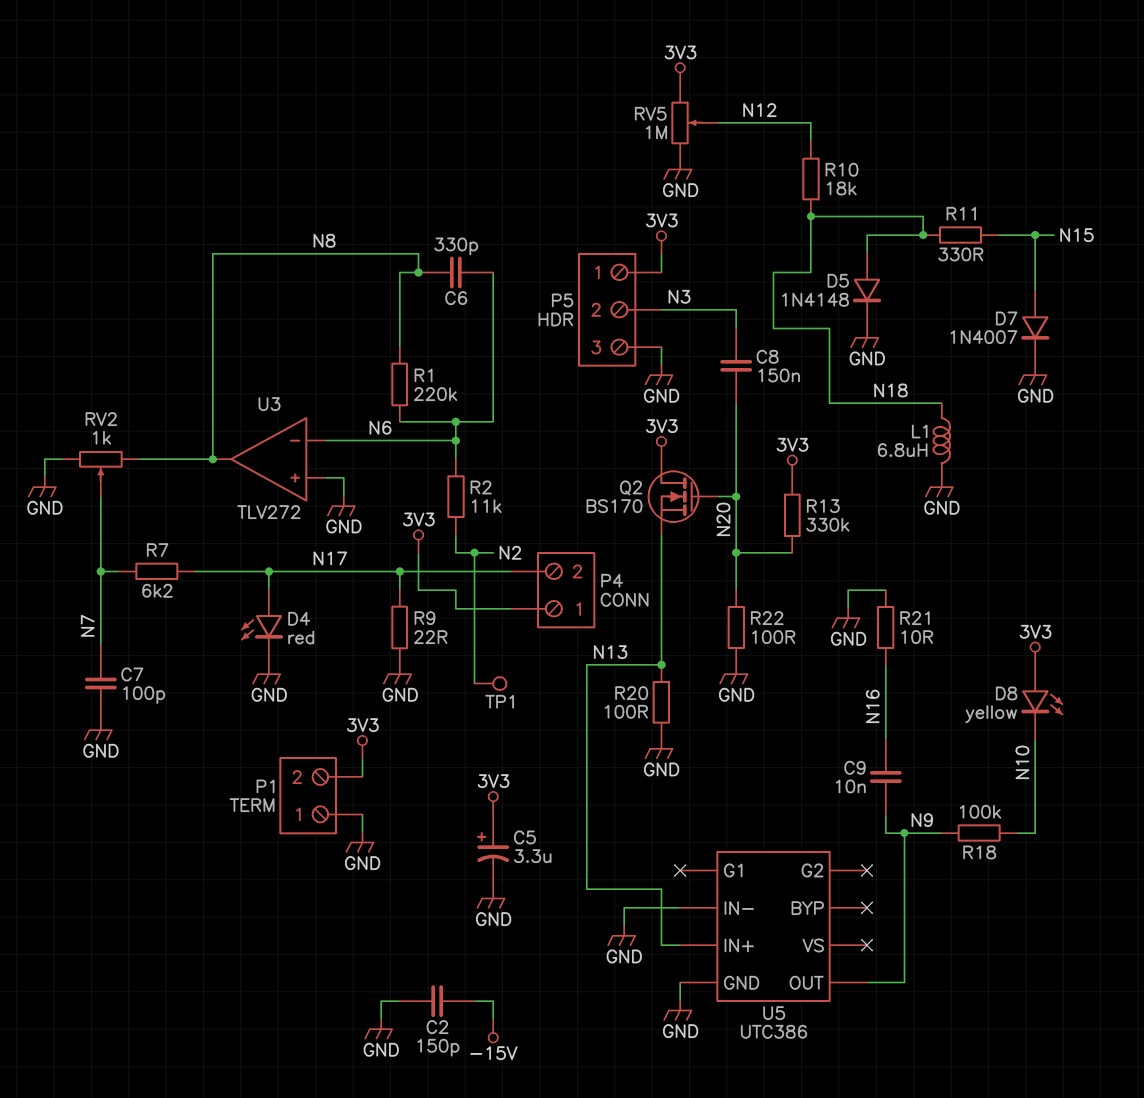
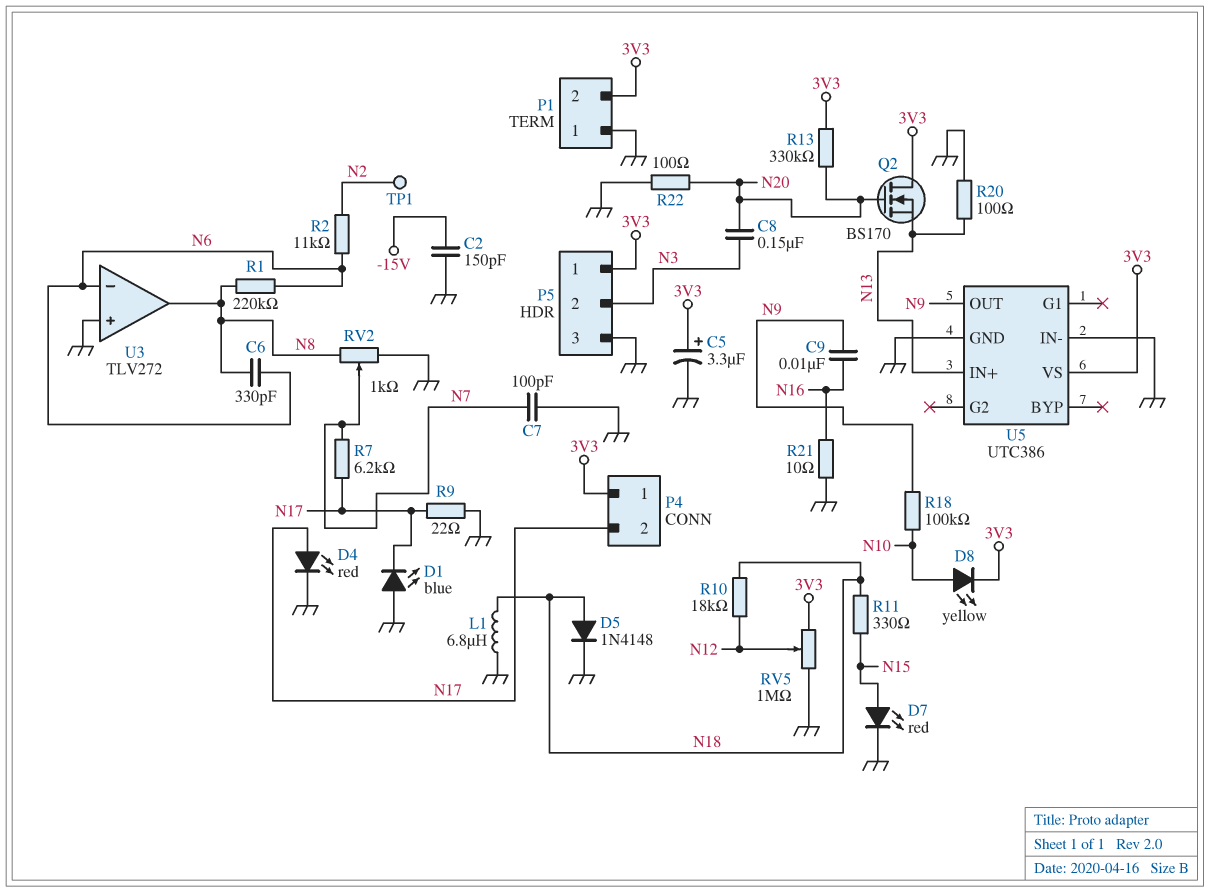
D1: none -> LED blue (A GND, K N17)
D7: diode 1N4007 (A N15, K GND) -> LED red (A N15, K GND)
D8: LED yellow (A 3V3, K N10) -> LED yellow (A N10, K 3V3)
U5 pin VS: none -> 3V3

